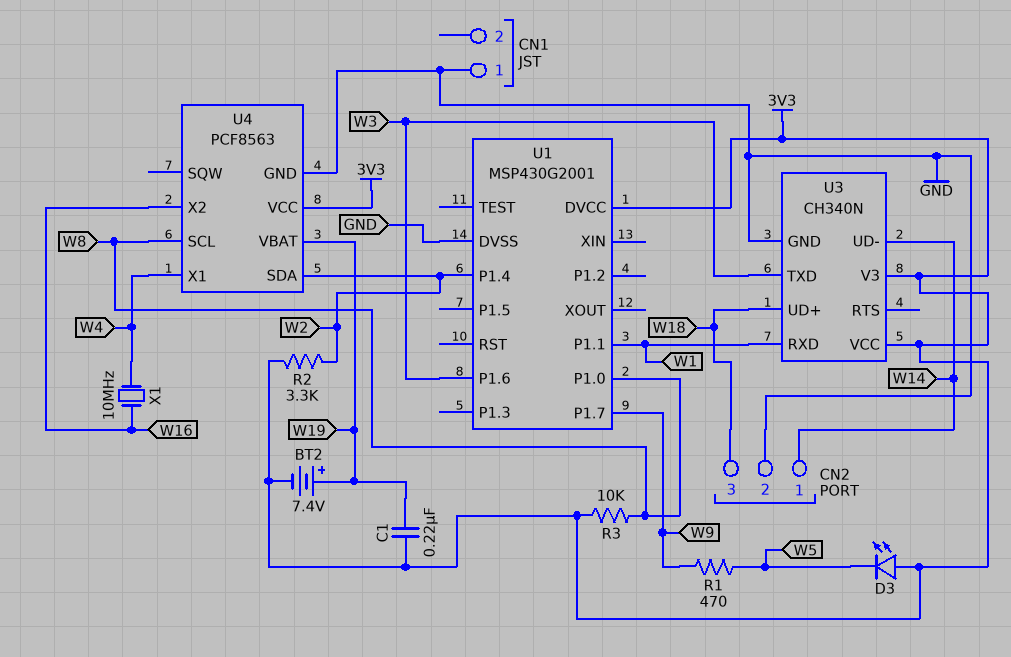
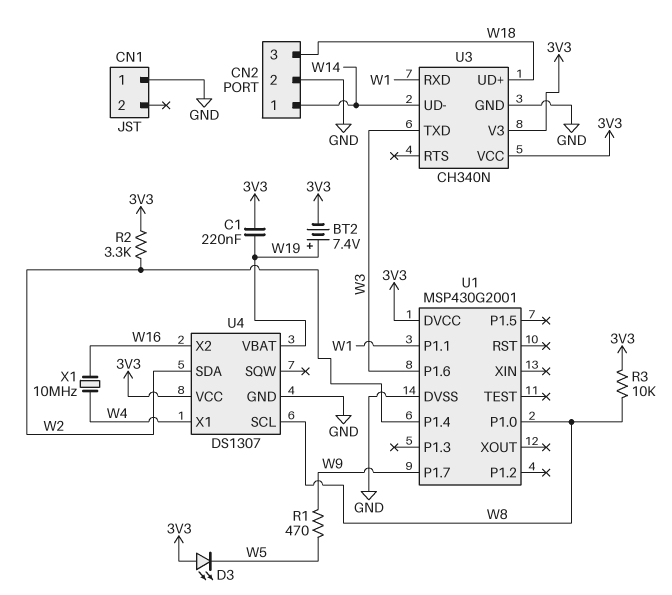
U4: PCF8563 -> DS1307

